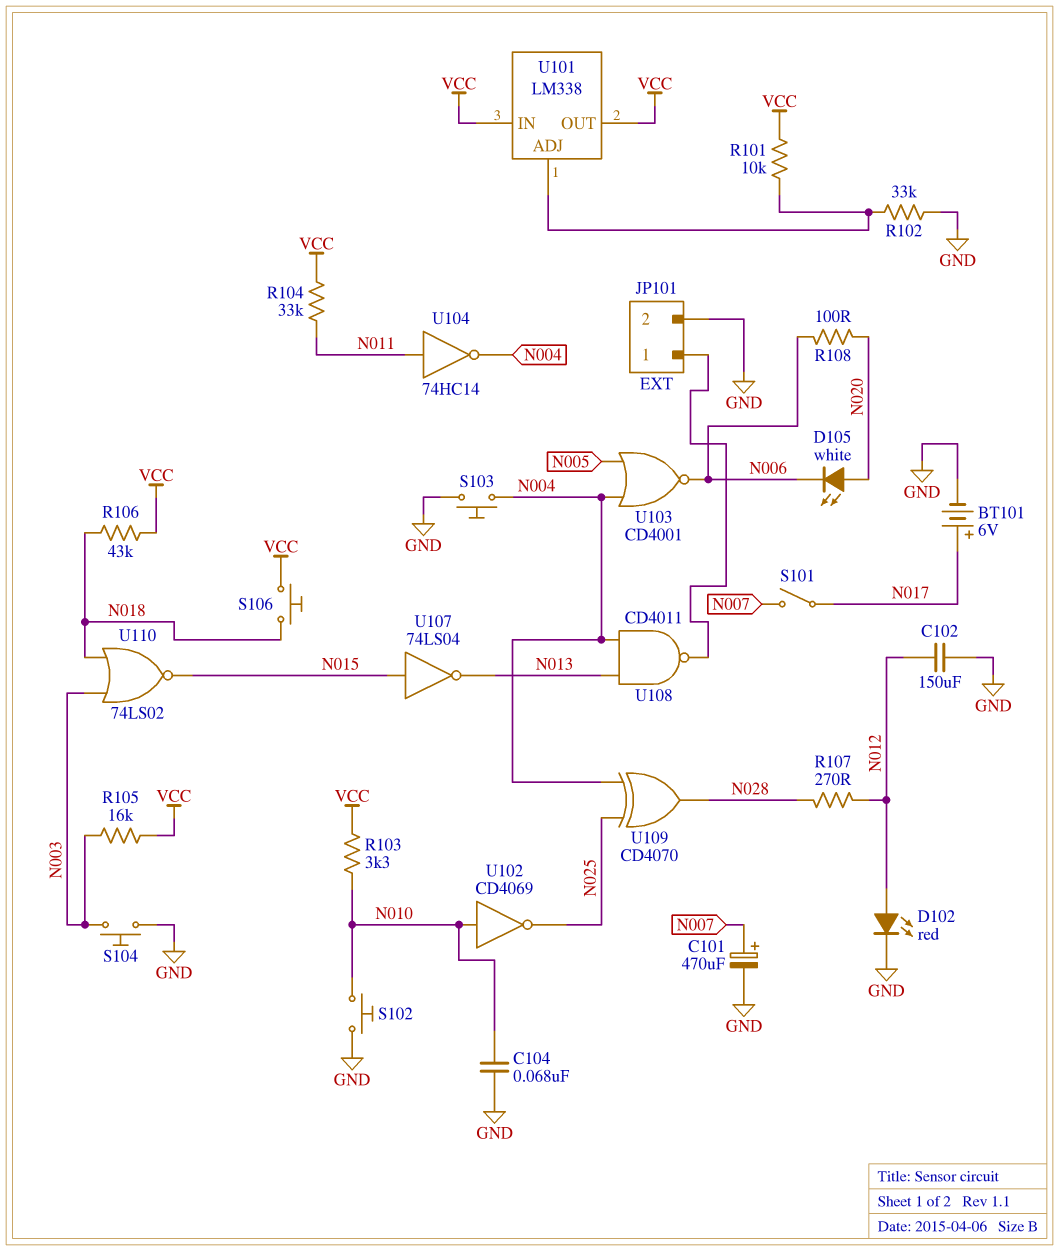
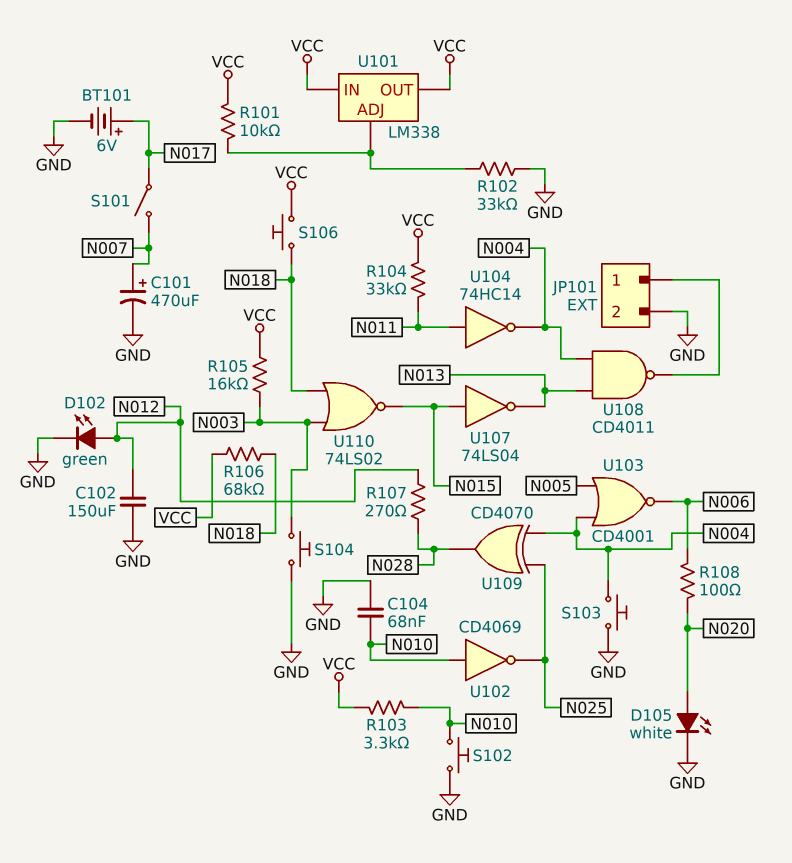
D102: LED red (A N012, K GND) -> LED green (A N012, K GND)
D105: LED white (A N020, K N006) -> LED white (A N020, K GND)
R106: 43k (N018, VCC) -> 68k (N018, VCC)

